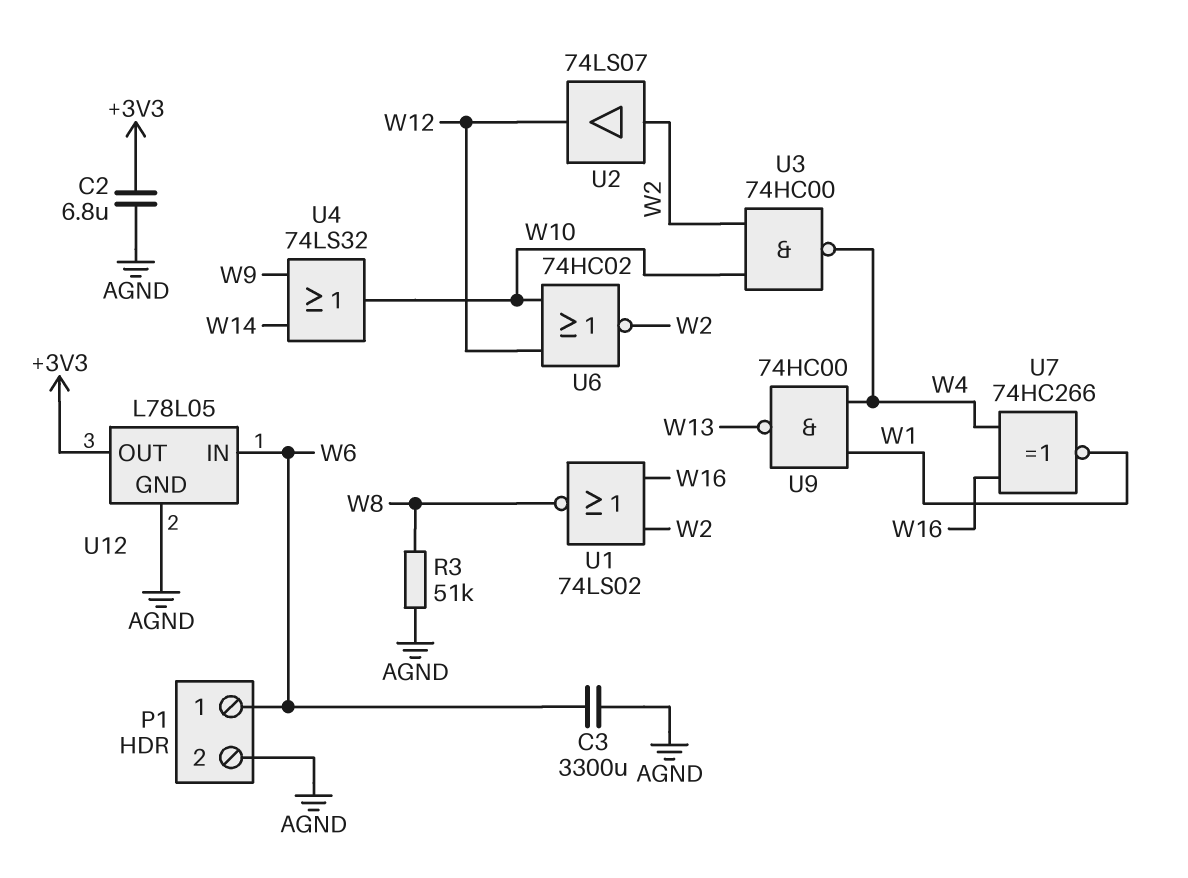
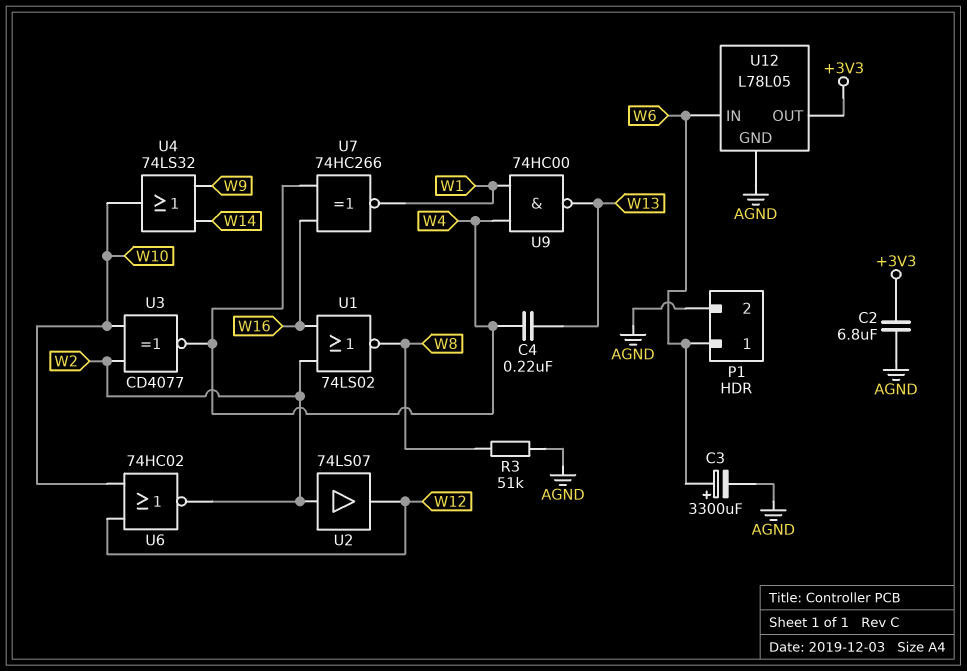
C3: 3300uF (AGND, W6) -> 3300uF (plus W6, minus AGND)
C4: none -> 220nF (W4, W13)
U3: NAND 74HC00 (in W2, in W10, out W4) -> XNOR CD4077 (in W2, in W10, out W4)

